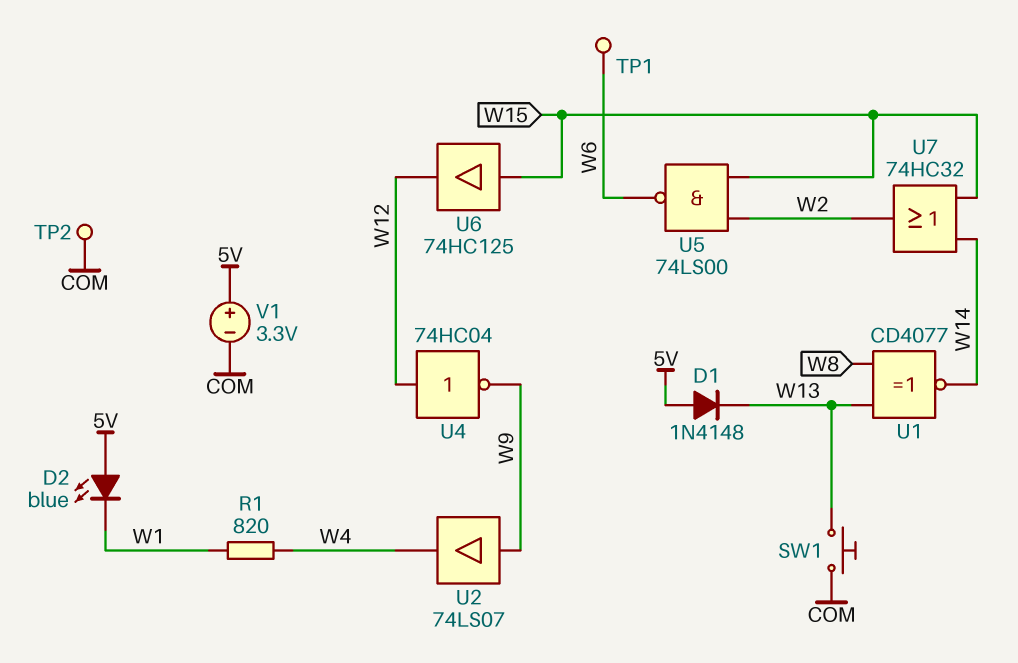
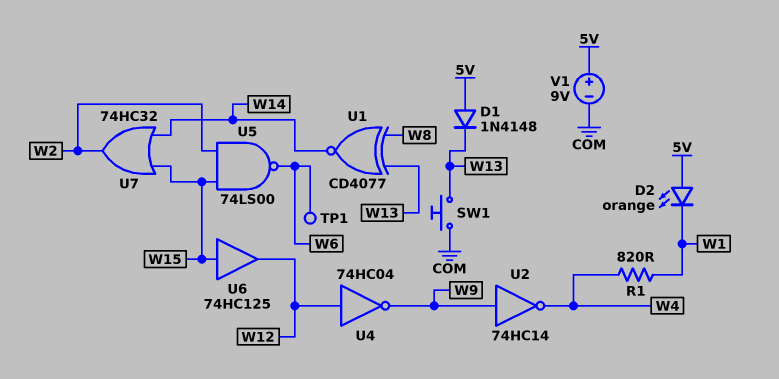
D2: LED blue (A 5V, K W1) -> LED orange (A 5V, K W1)
TP2: test point (COM) -> none
U2: buffer 74LS07 (in W9, out W4) -> NOT 74HC14 (in W9, out W4)
V1: 3.3V (plus 5V, minus COM) -> 9V (plus 5V, minus COM)

